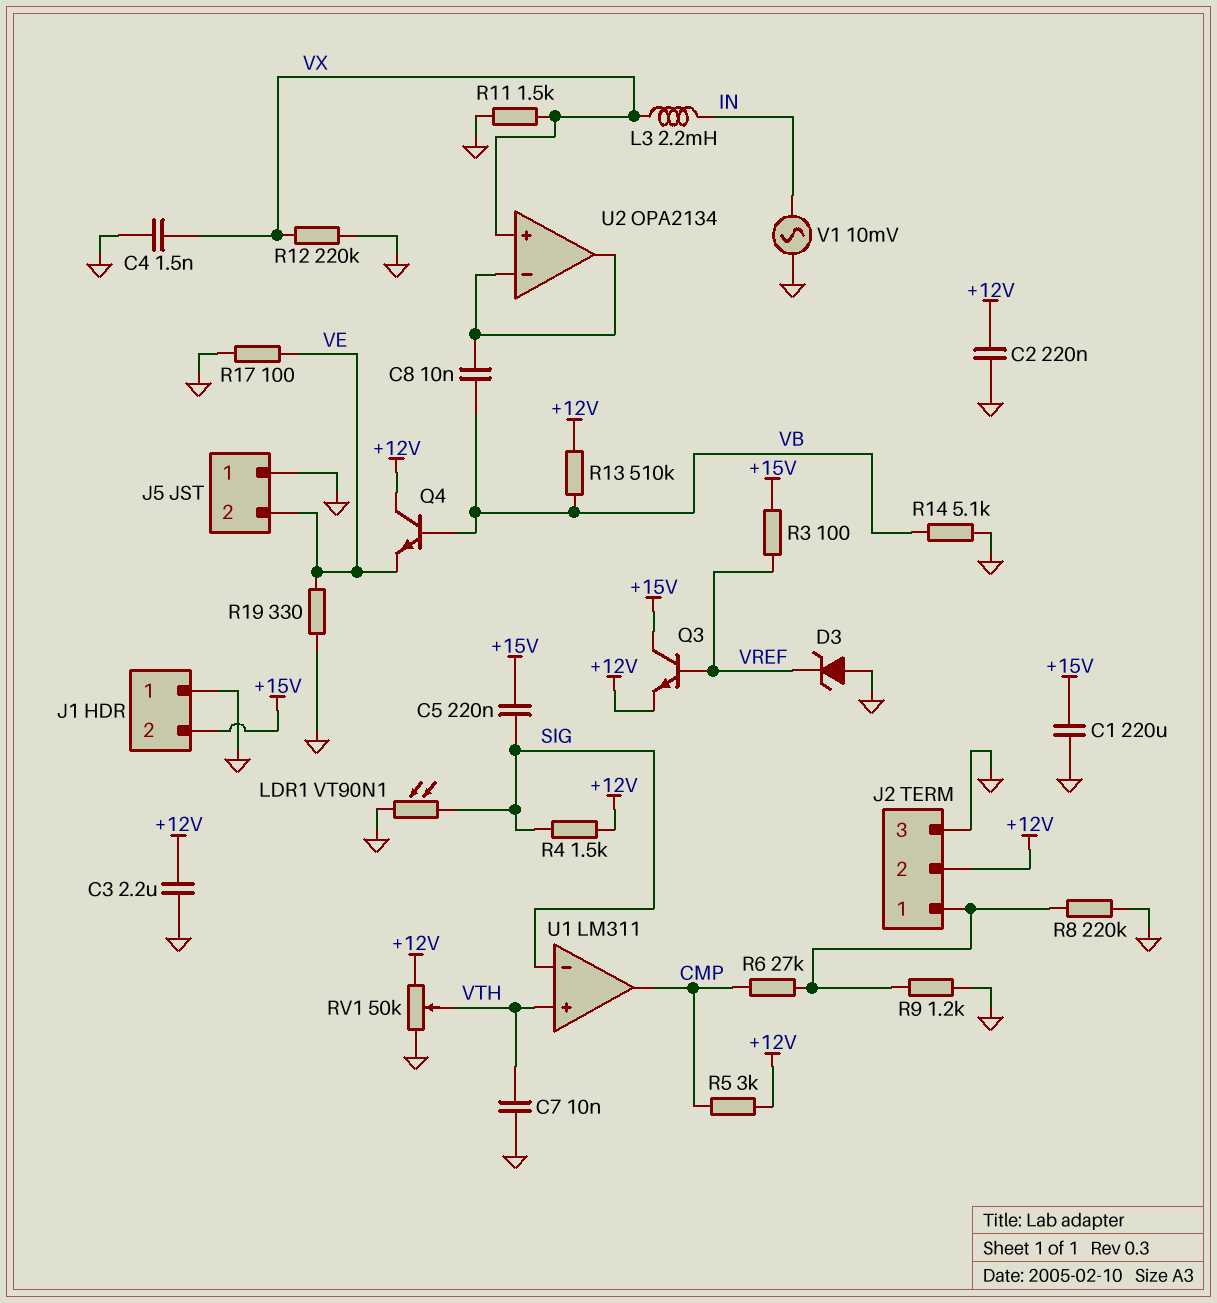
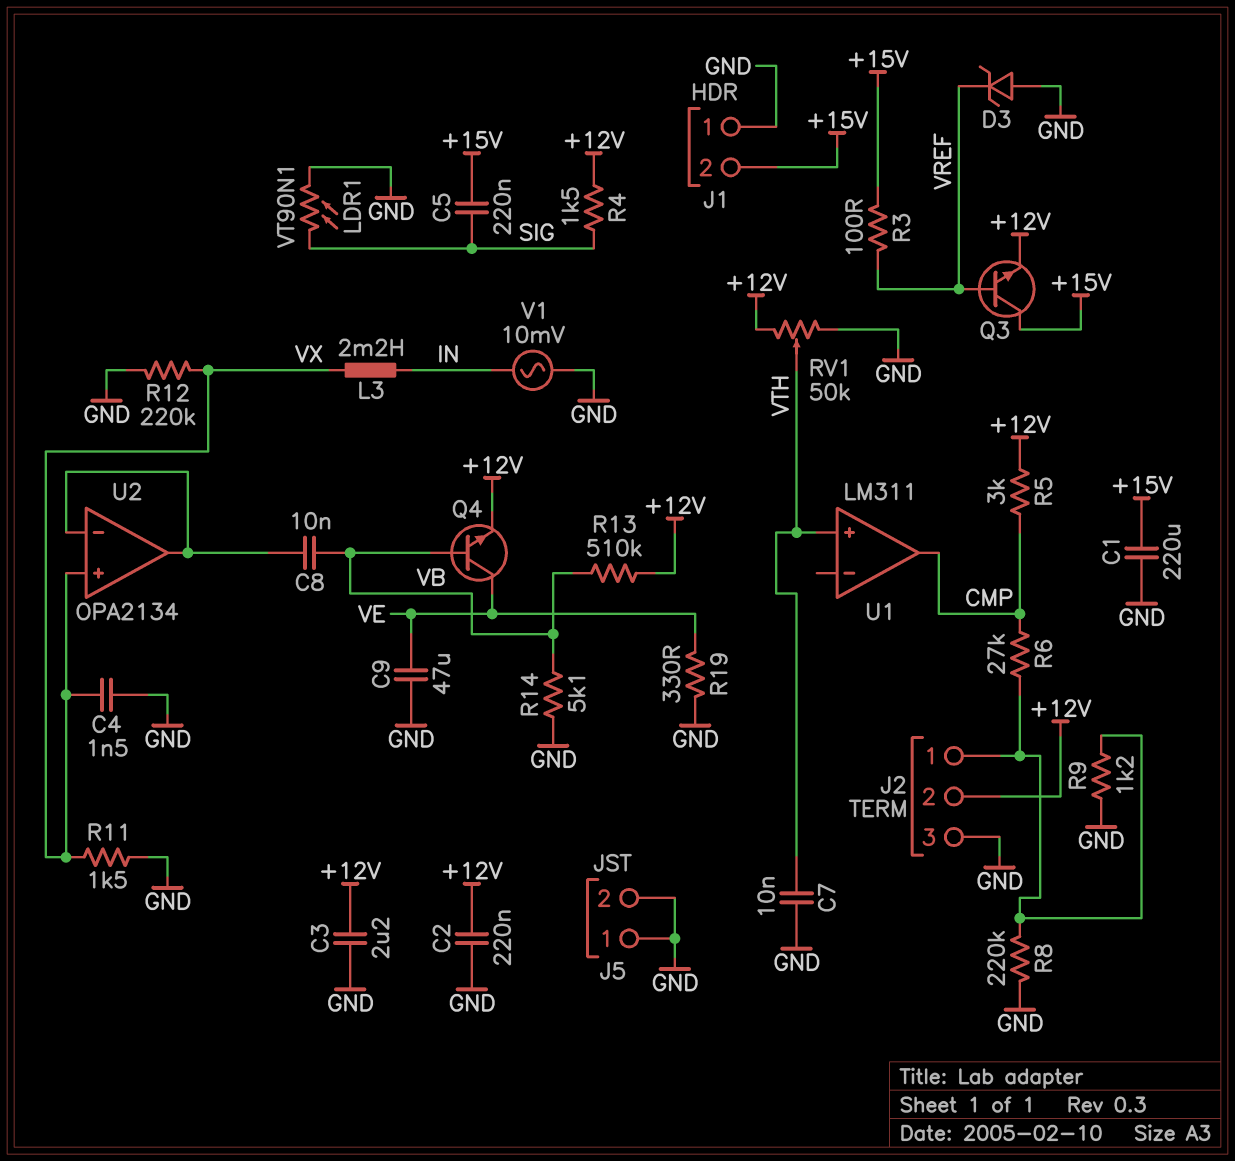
C9: none -> 47uF (GND, VE)
J5 pin 2: VE -> GND
Q4: NPN (B VB, C +12V, E VE) -> NPN (B VB, C VE, E +12V)
R17: 100 (GND, VE) -> none
U1 pin in-: SIG -> none

